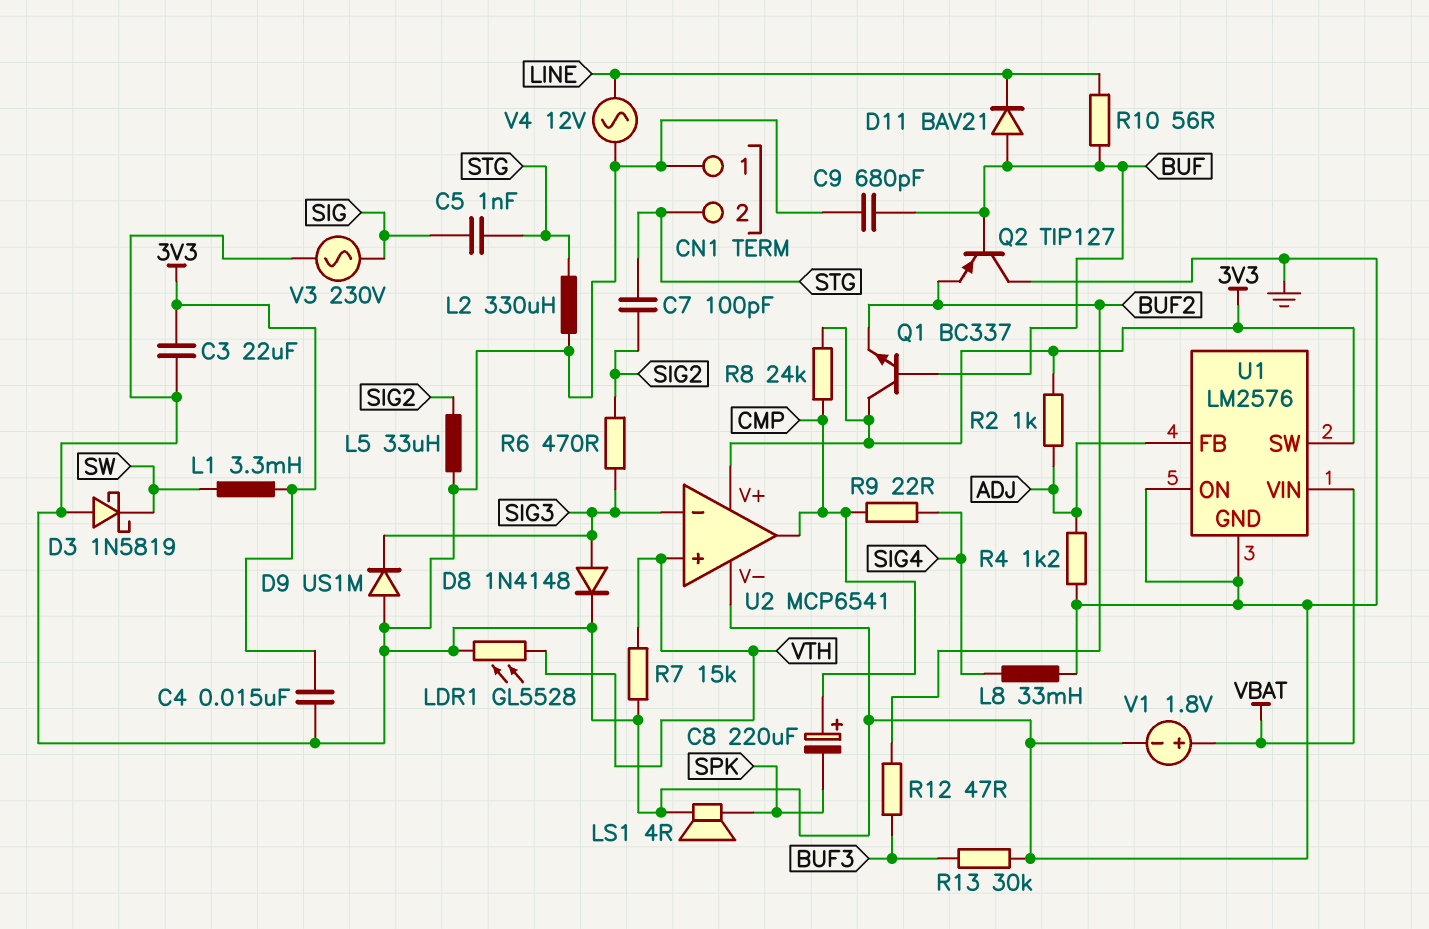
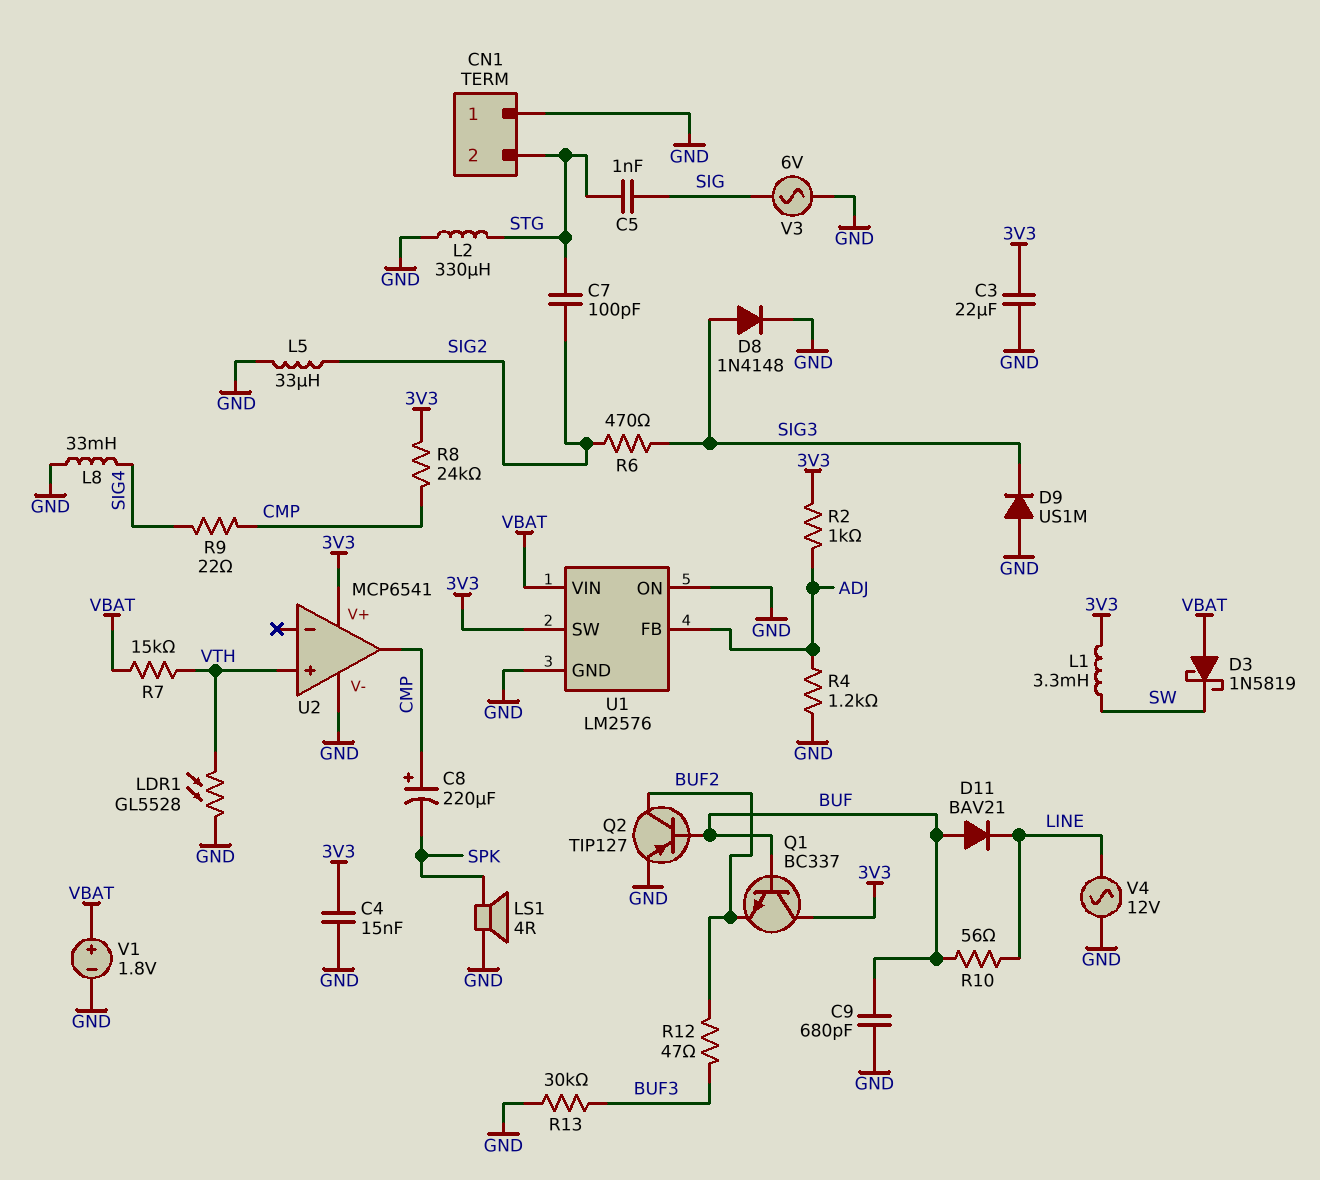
D3: schottky 1N5819 (A GND, K SW) -> schottky 1N5819 (A VBAT, K SW)
Q2: PNP TIP127 (B BUF, C GND, E BUF2) -> PNP TIP127 (B BUF, C BUF2, E GND)
R7: 15k (GND, VTH) -> 15k (VBAT, VTH)
U2 pin in-: SIG3 -> none
V3: AC 230V (GND, SIG) -> AC 6V (GND, SIG)

